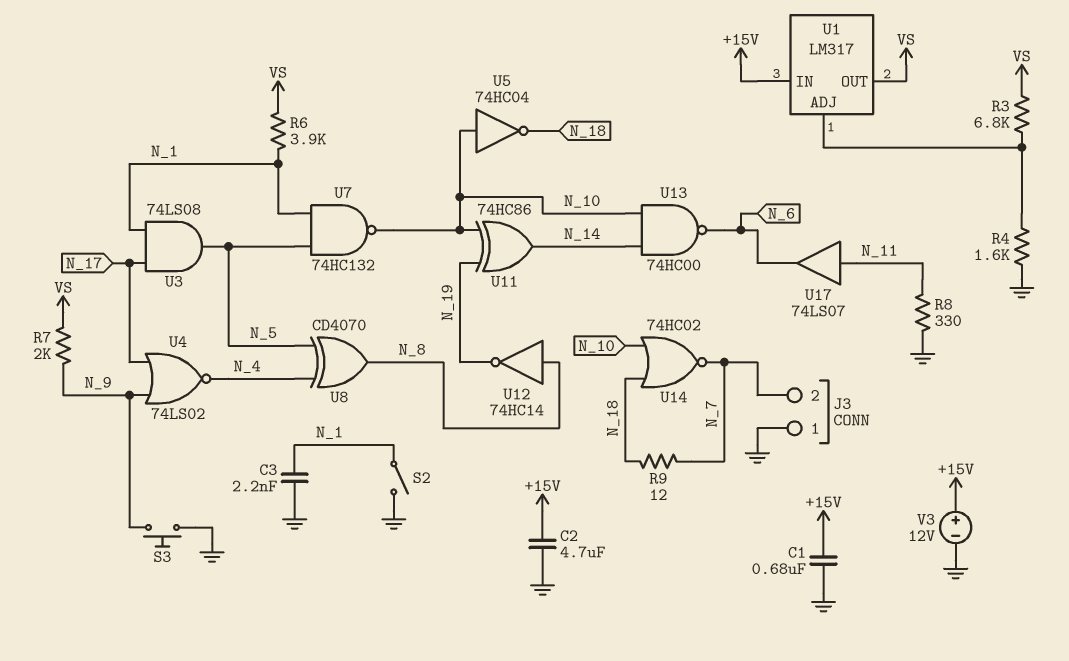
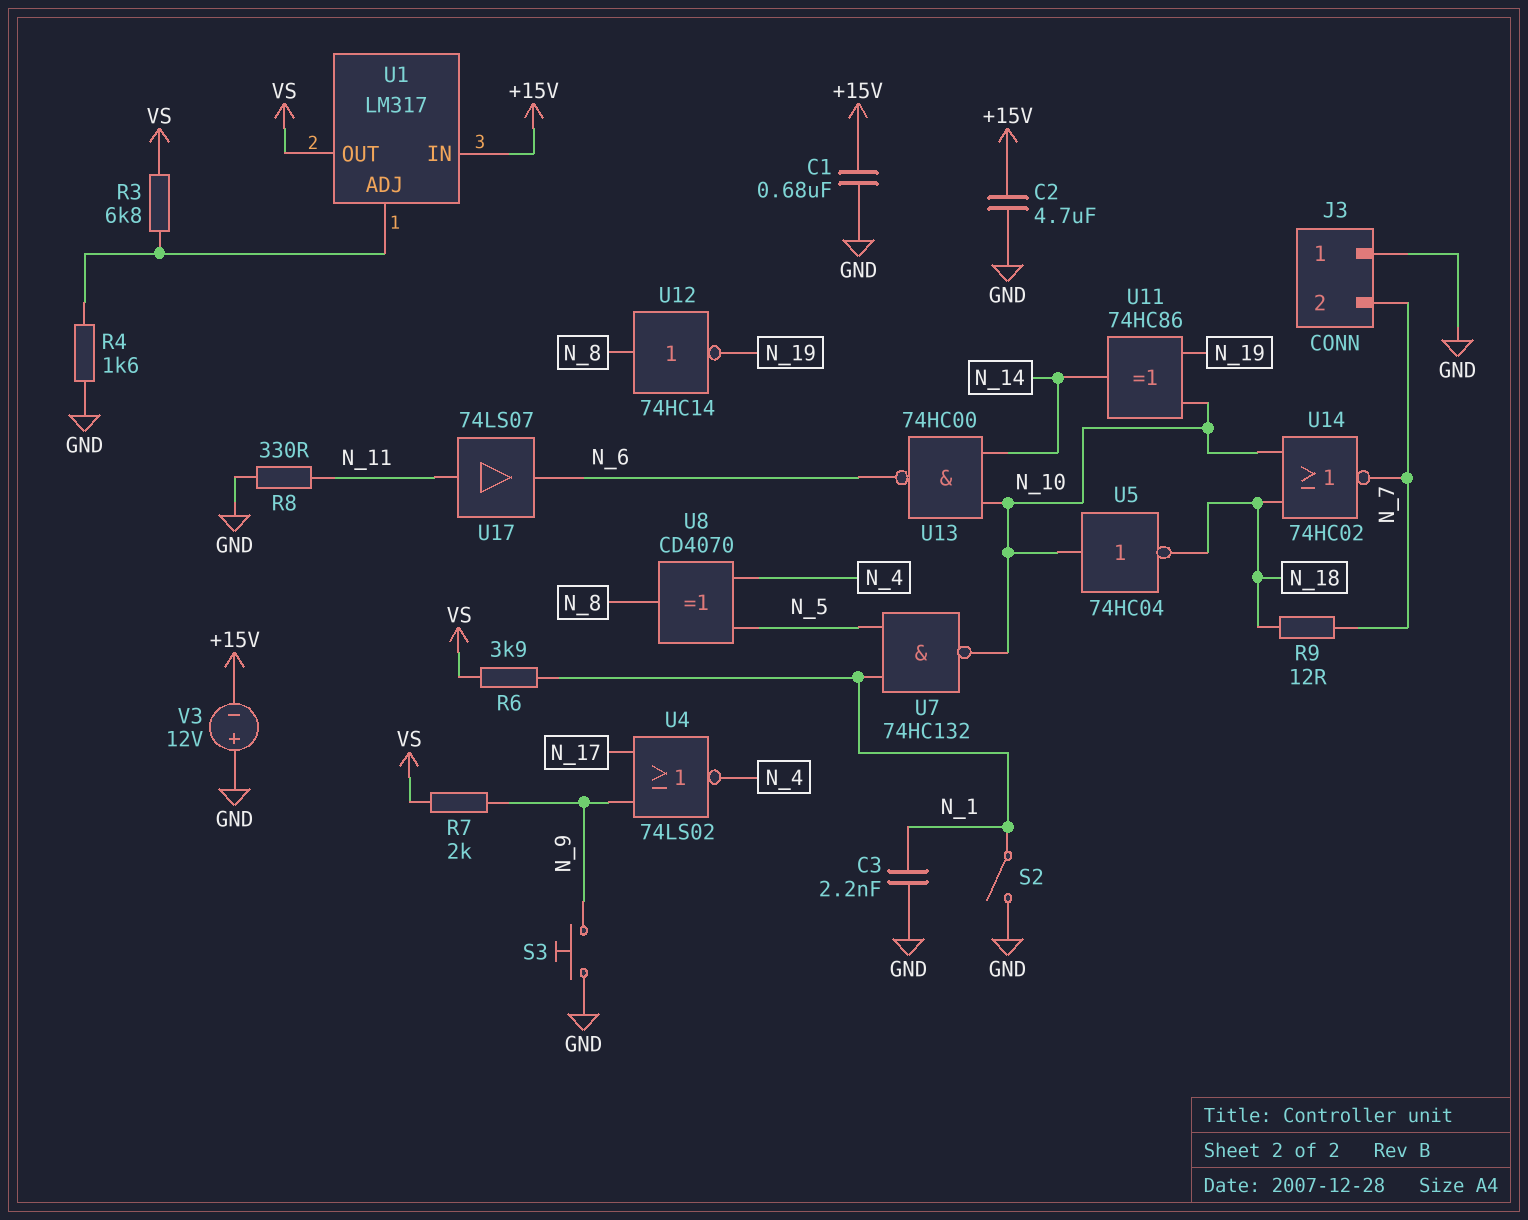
U3: AND 74LS08 (in N_1, in N_17, out N_5) -> none
V3: 12V (plus +15V, minus GND) -> 12V (plus GND, minus +15V)

